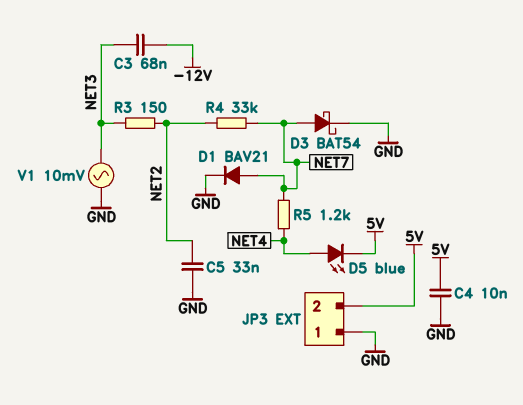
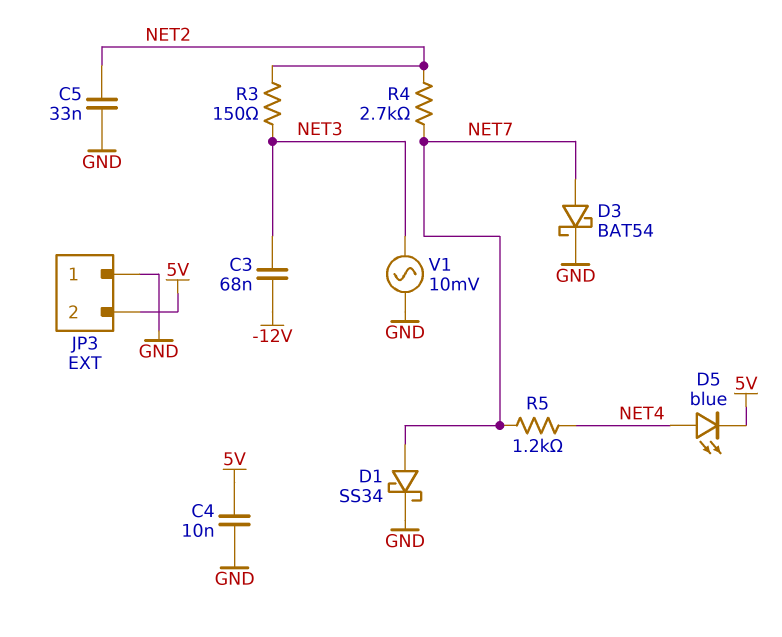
D1: diode BAV21 (A NET7, K GND) -> schottky SS34 (A NET7, K GND)
R4: 33k (NET2, NET7) -> 2.7k (NET2, NET7)

